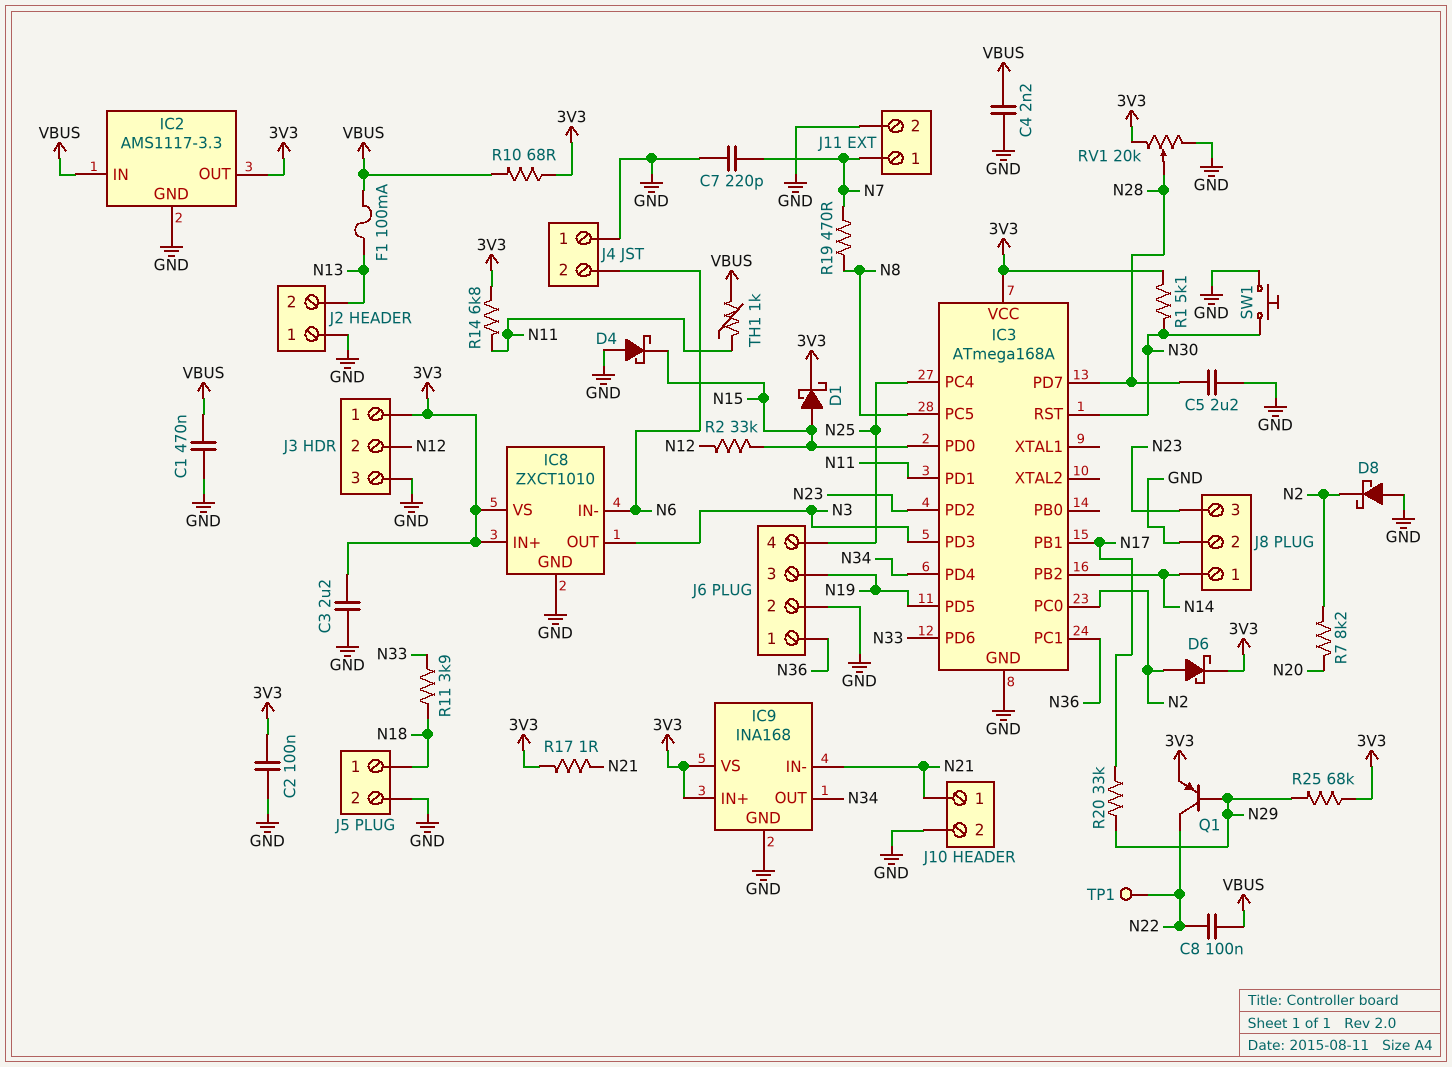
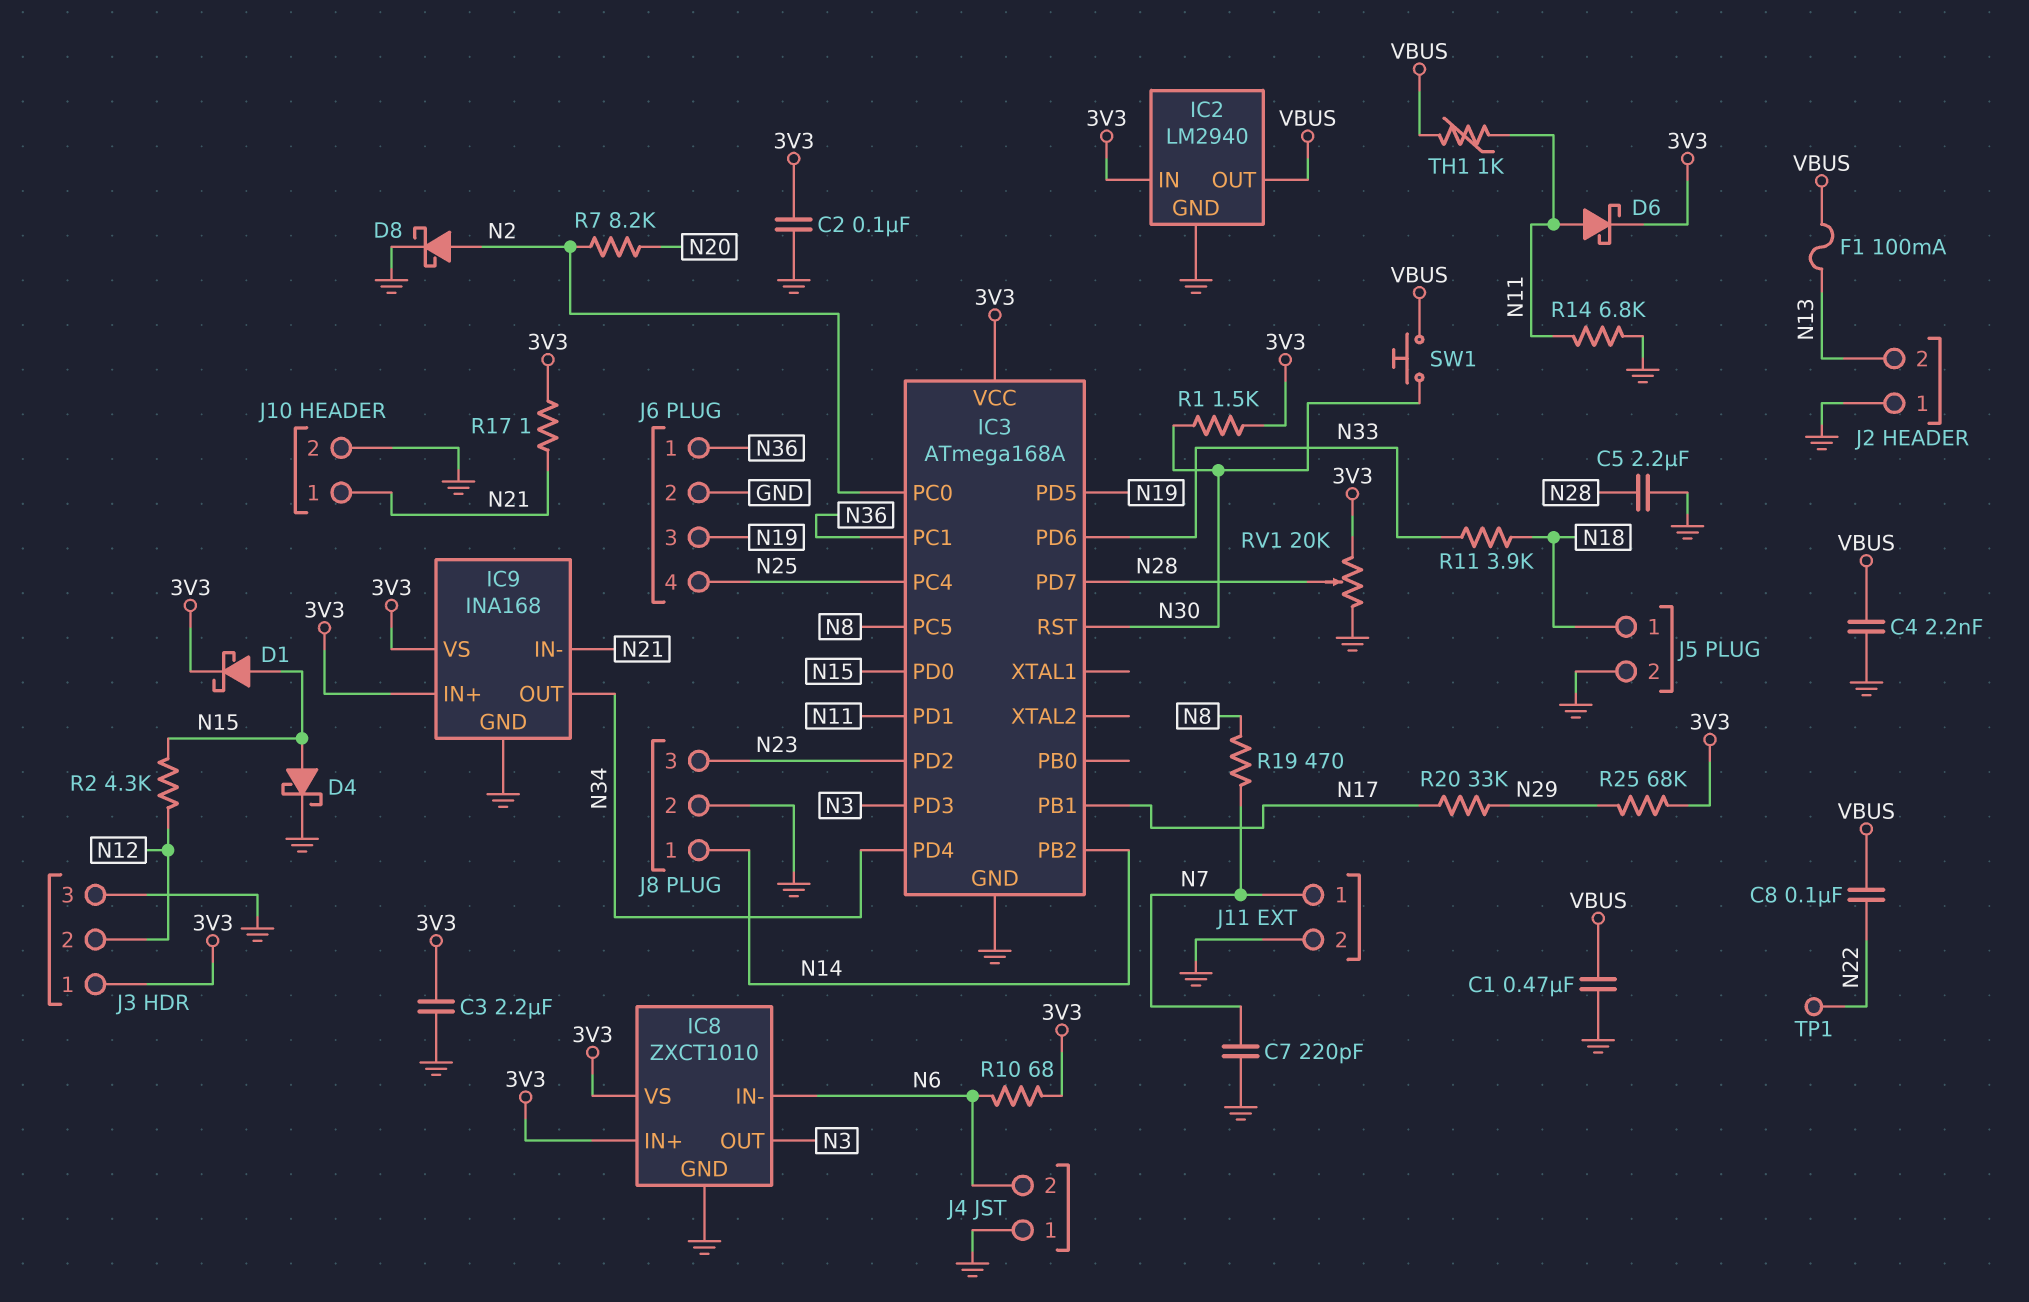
D4: schottky (A GND, K N15) -> schottky (A N15, K GND)
D6: schottky (A N2, K 3V3) -> schottky (A N11, K 3V3)
D8: schottky (A GND, K N2) -> schottky (A N2, K GND)
IC2: AMS1117-3.3 -> LM2940
IC2 pin IN: VBUS -> 3V3
IC2 pin OUT: 3V3 -> VBUS
Q1: PNP (B N29, C N22, E 3V3) -> none
R1: 5.1k (3V3, N30) -> 1.5k (3V3, N30)
R2: 33k (N12, N15) -> 4.3k (N12, N15)
R10: 68 (3V3, VBUS) -> 68 (3V3, N6)
R14: 6.8k (3V3, N11) -> 6.8k (GND, N11)
SW1: button (GND, N30) -> button (N30, VBUS)

